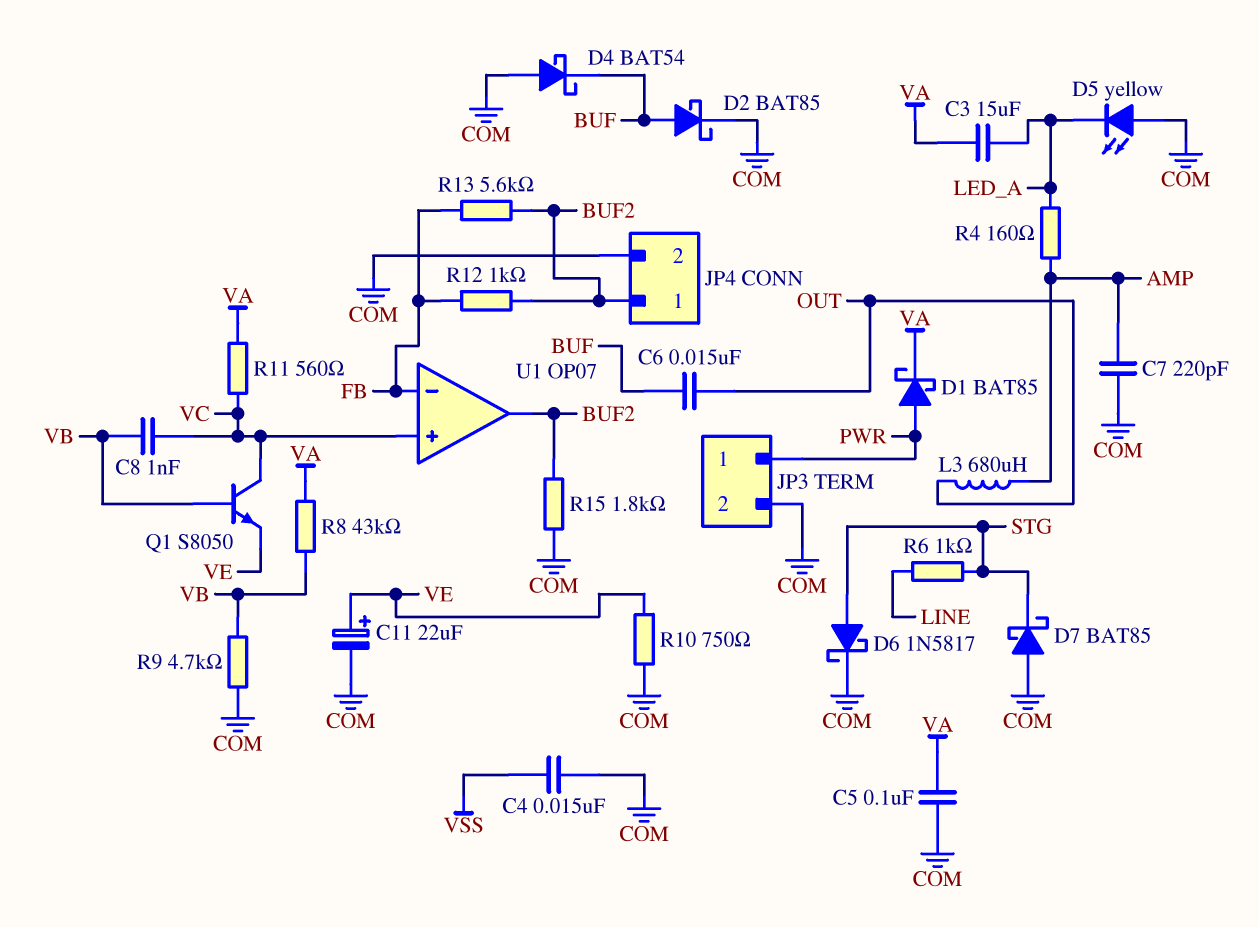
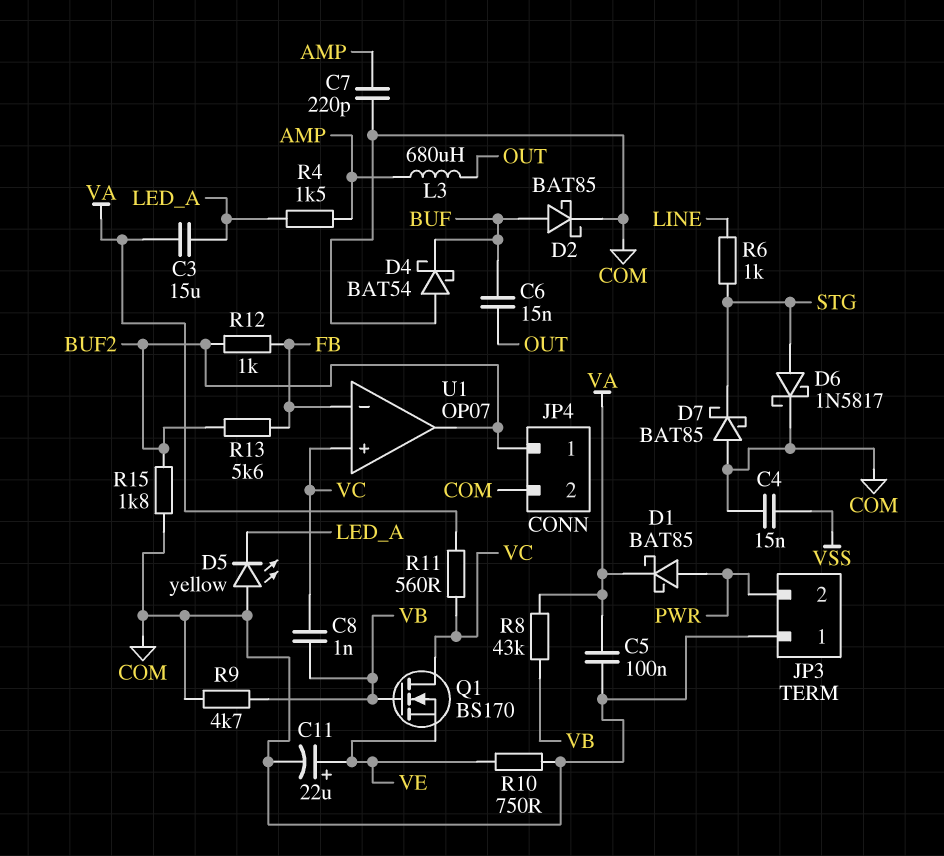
JP3 pin 1: PWR -> COM
JP3 pin 2: COM -> PWR
Q1: NPN S8050 (B VB, C VC, E VE) -> NMOS BS170 (G VB, D VC, S VE)
R4: 160 (AMP, LED_A) -> 1.5k (AMP, LED_A)

